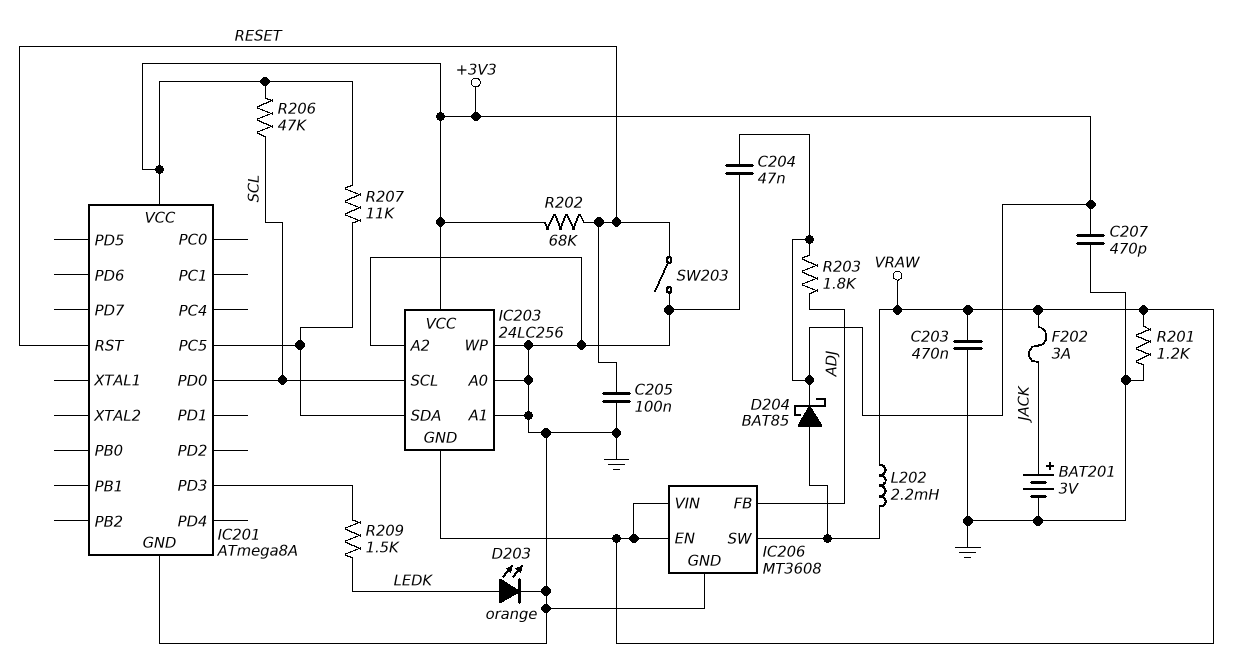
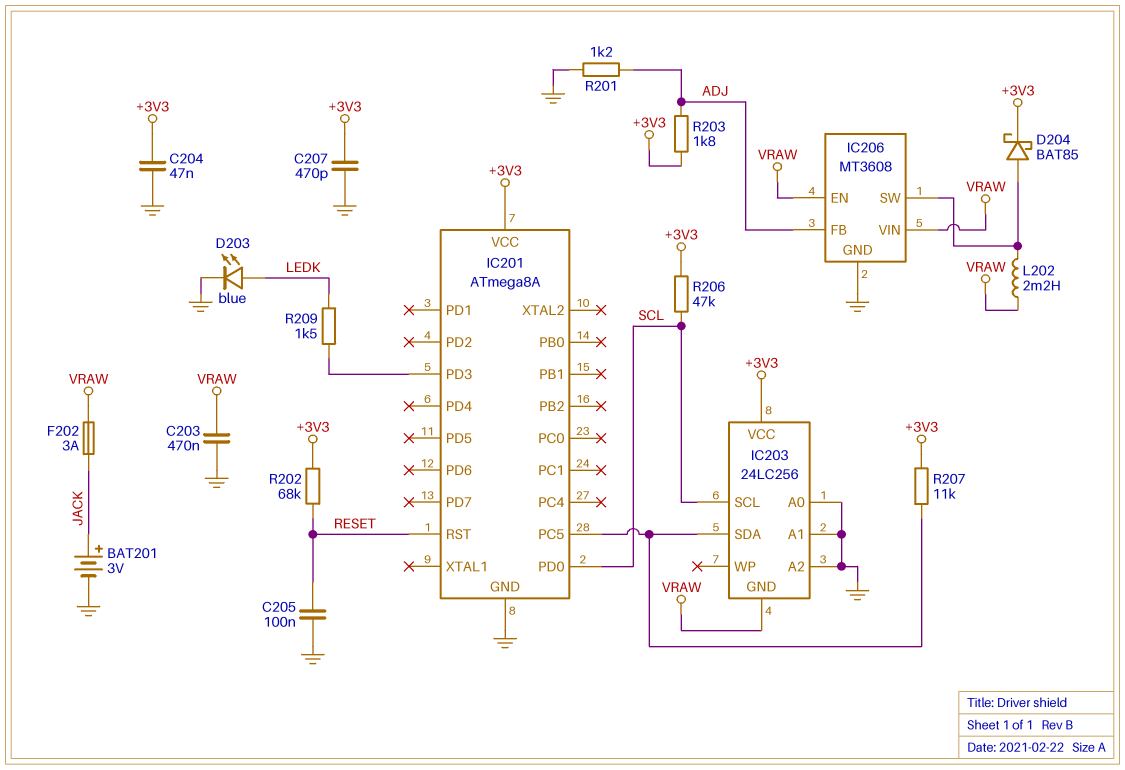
D203: LED orange (A LEDK, K GND) -> LED blue (A LEDK, K GND)
IC203 pin WP: GND -> none
R201: 1.2k (GND, VRAW) -> 1.2k (ADJ, GND)
SW203: switch (GND, RESET) -> none

